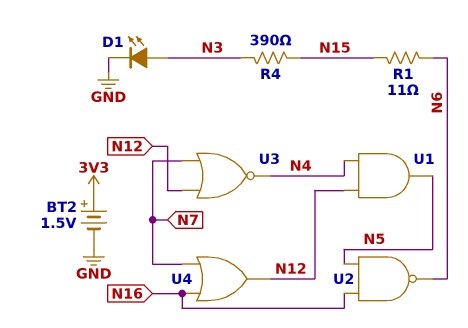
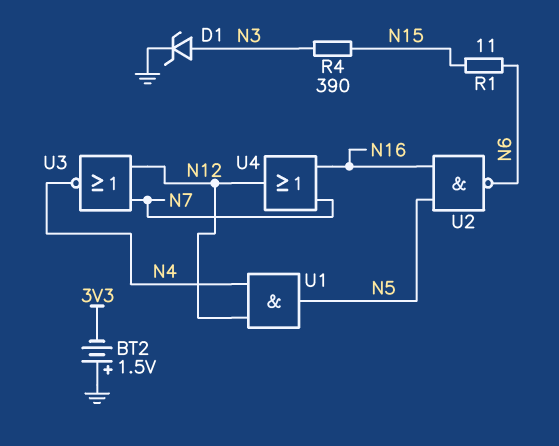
BT2: 1.5V (plus 3V3, minus GND) -> 1.5V (plus GND, minus 3V3)
D1: LED (A N3, K GND) -> zener (A N3, K GND)

